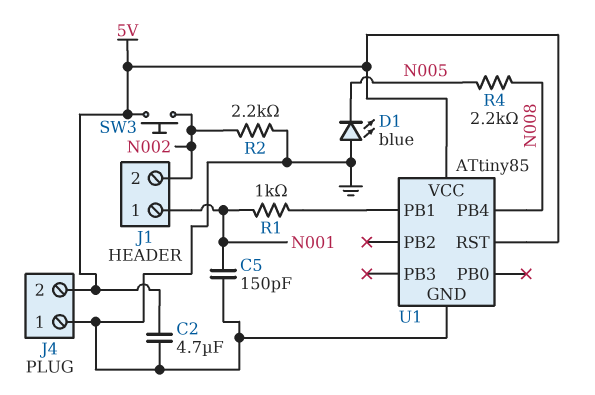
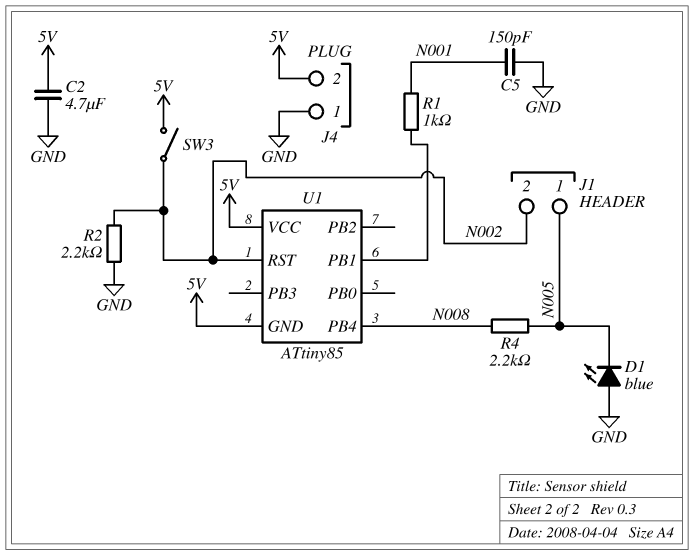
J1 pin 1: N001 -> N005
SW3: button (5V, N002) -> switch (5V, N002)
U1 pin GND: GND -> 5V
U1 pin RST: 5V -> N002

